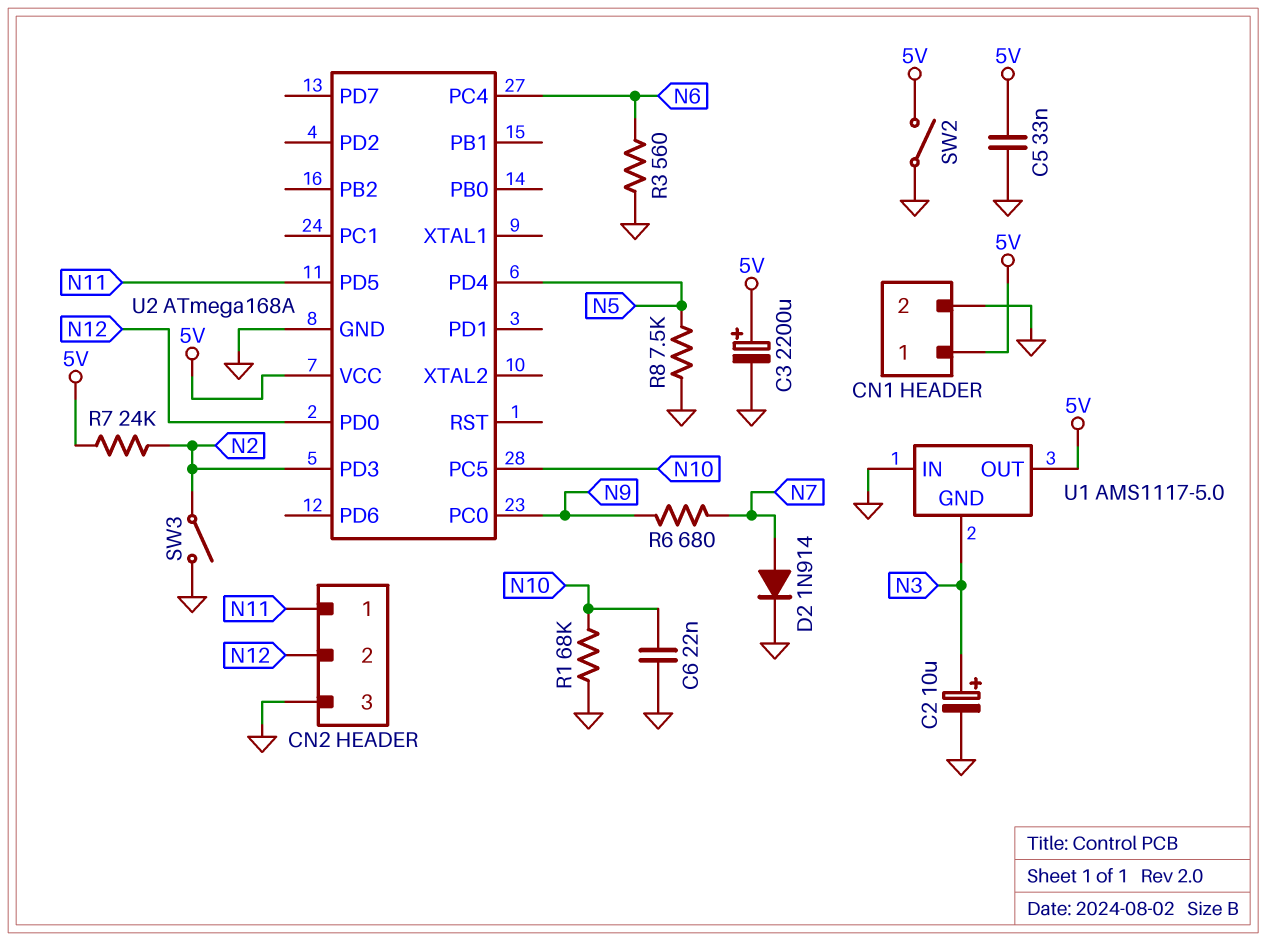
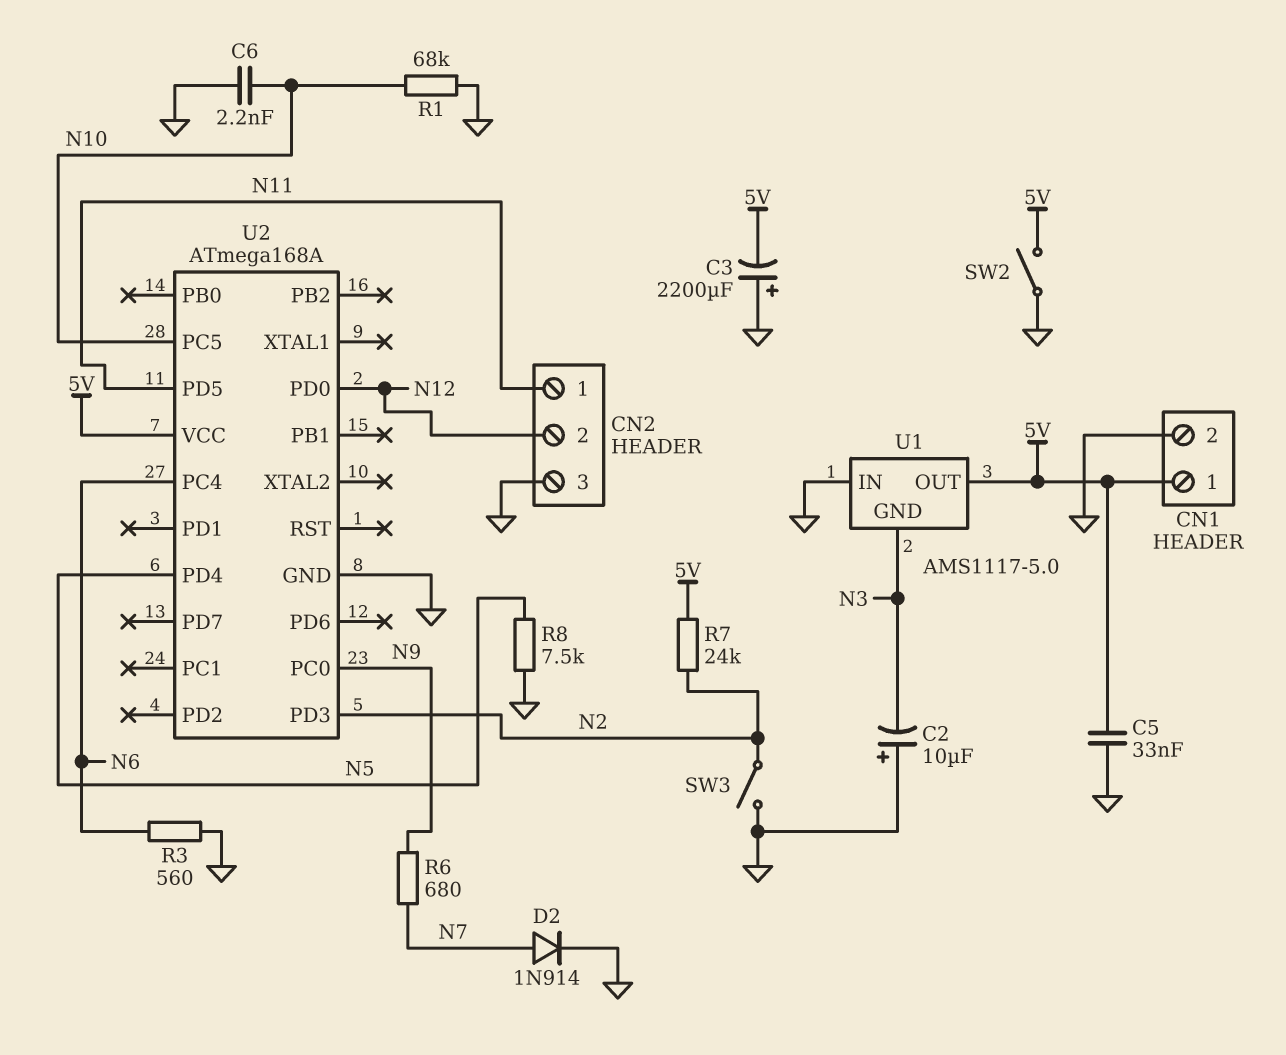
C2: 10uF (plus N3, minus GND) -> 10uF (plus GND, minus N3)
C3: 2200uF (plus 5V, minus GND) -> 2200uF (plus GND, minus 5V)
C6: 22nF (GND, N10) -> 2.2nF (GND, N10)

